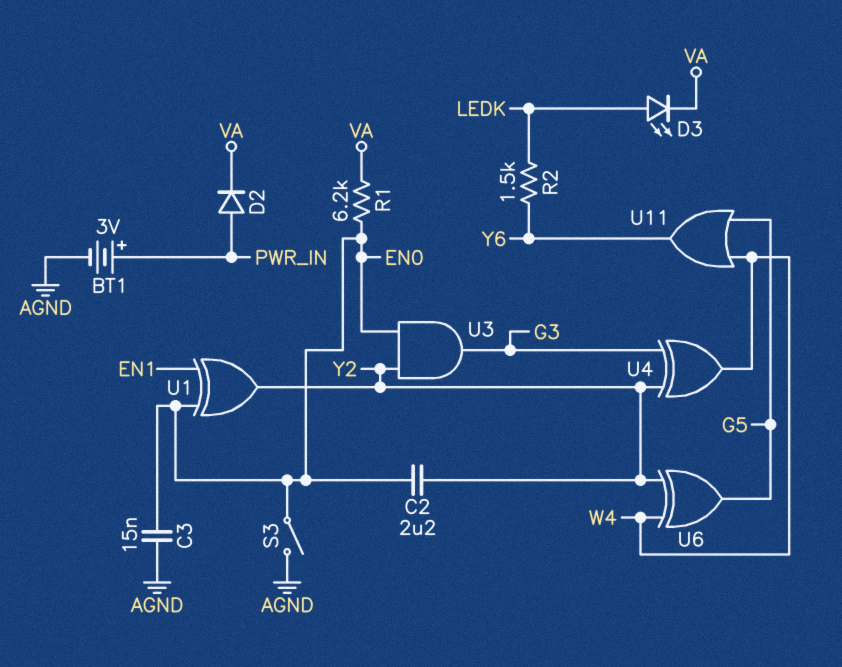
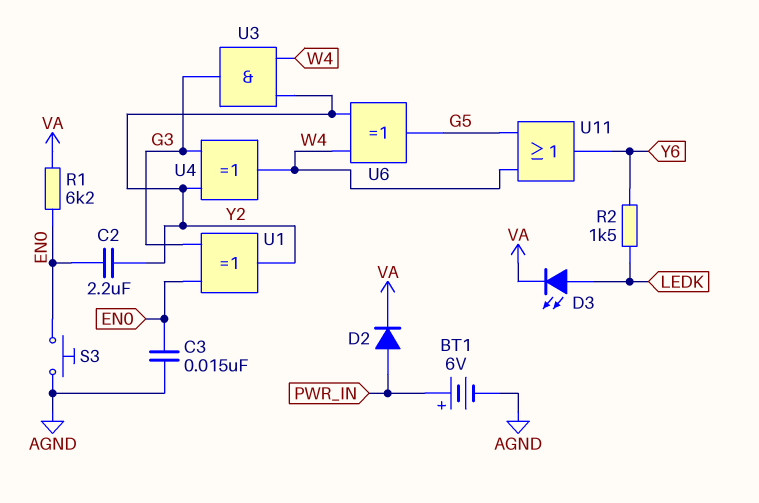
BT1: 3V (plus PWR_IN, minus AGND) -> 6V (plus PWR_IN, minus AGND)
S3: switch (AGND, EN0) -> button (AGND, EN0)
U1: XOR (in EN0, in EN1, out Y2) -> XOR (in EN0, in G3, out Y2)
U3: AND (in EN0, in Y2, out G3) -> AND (in W4, in Y2, out G3)

